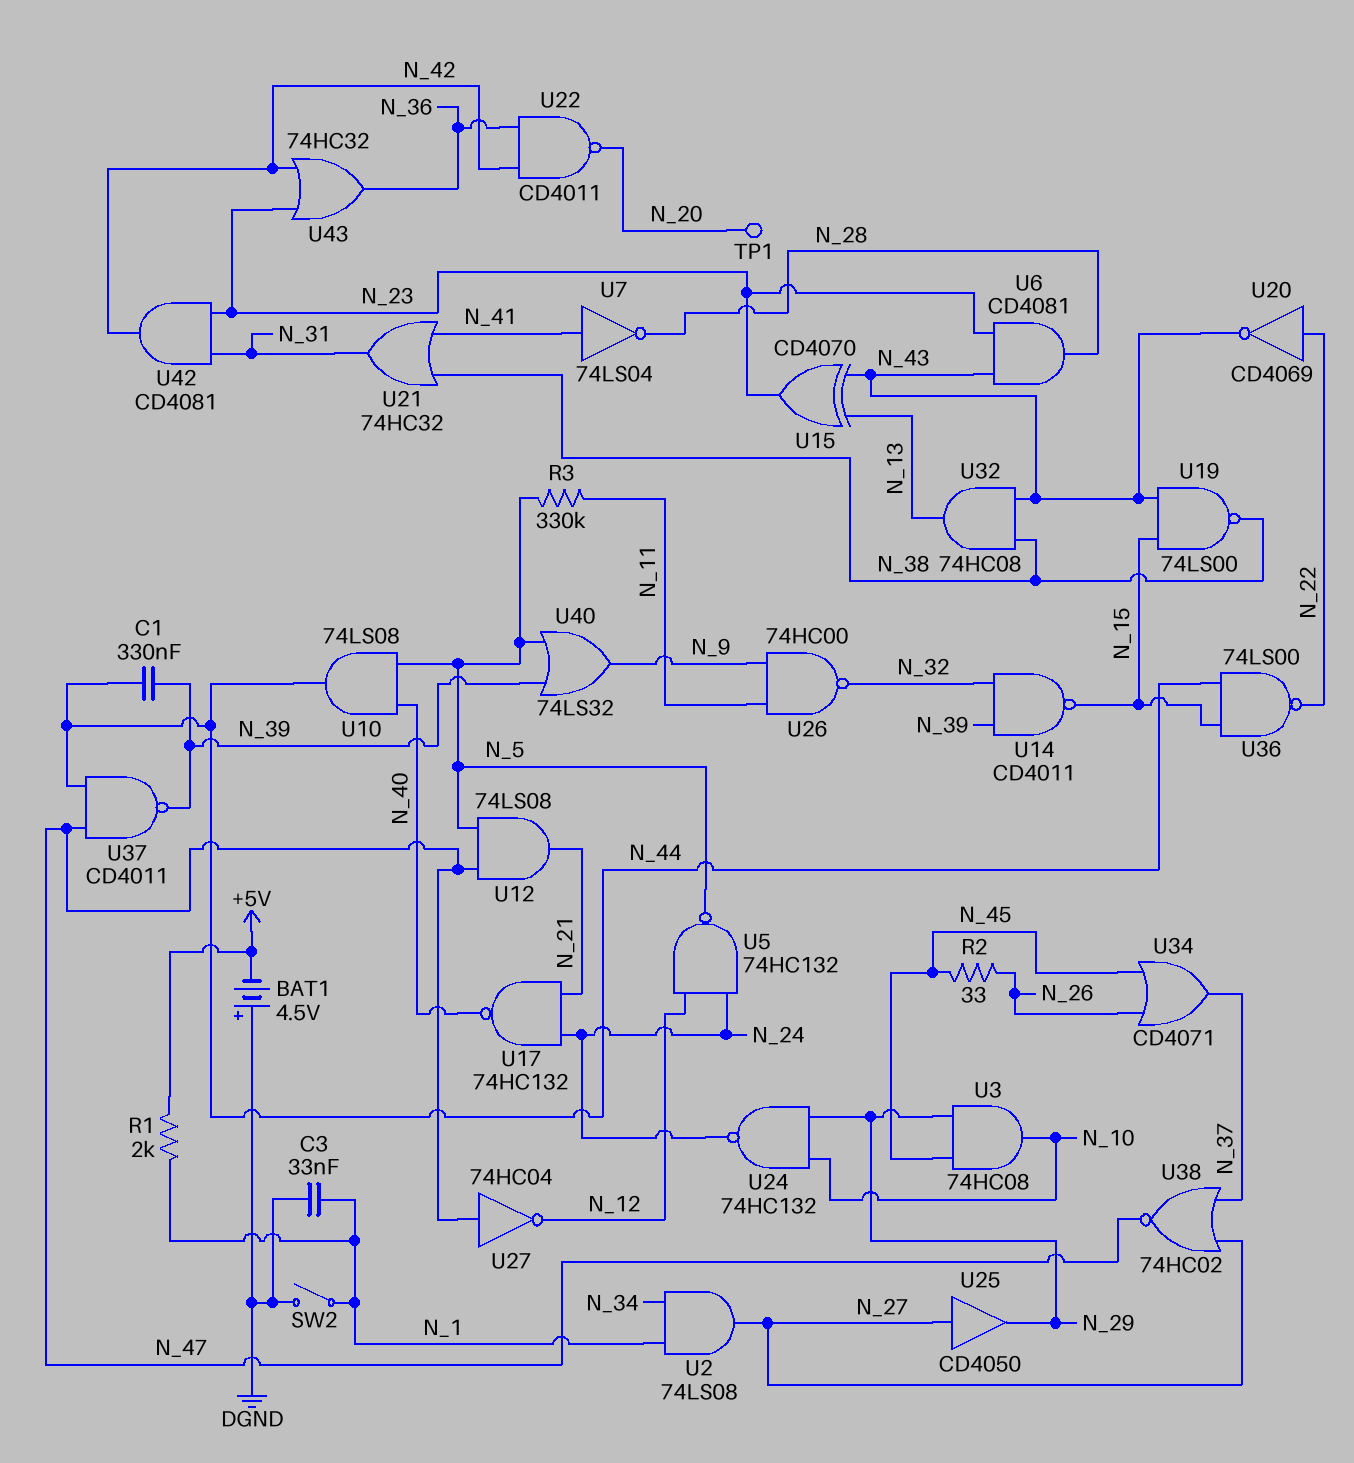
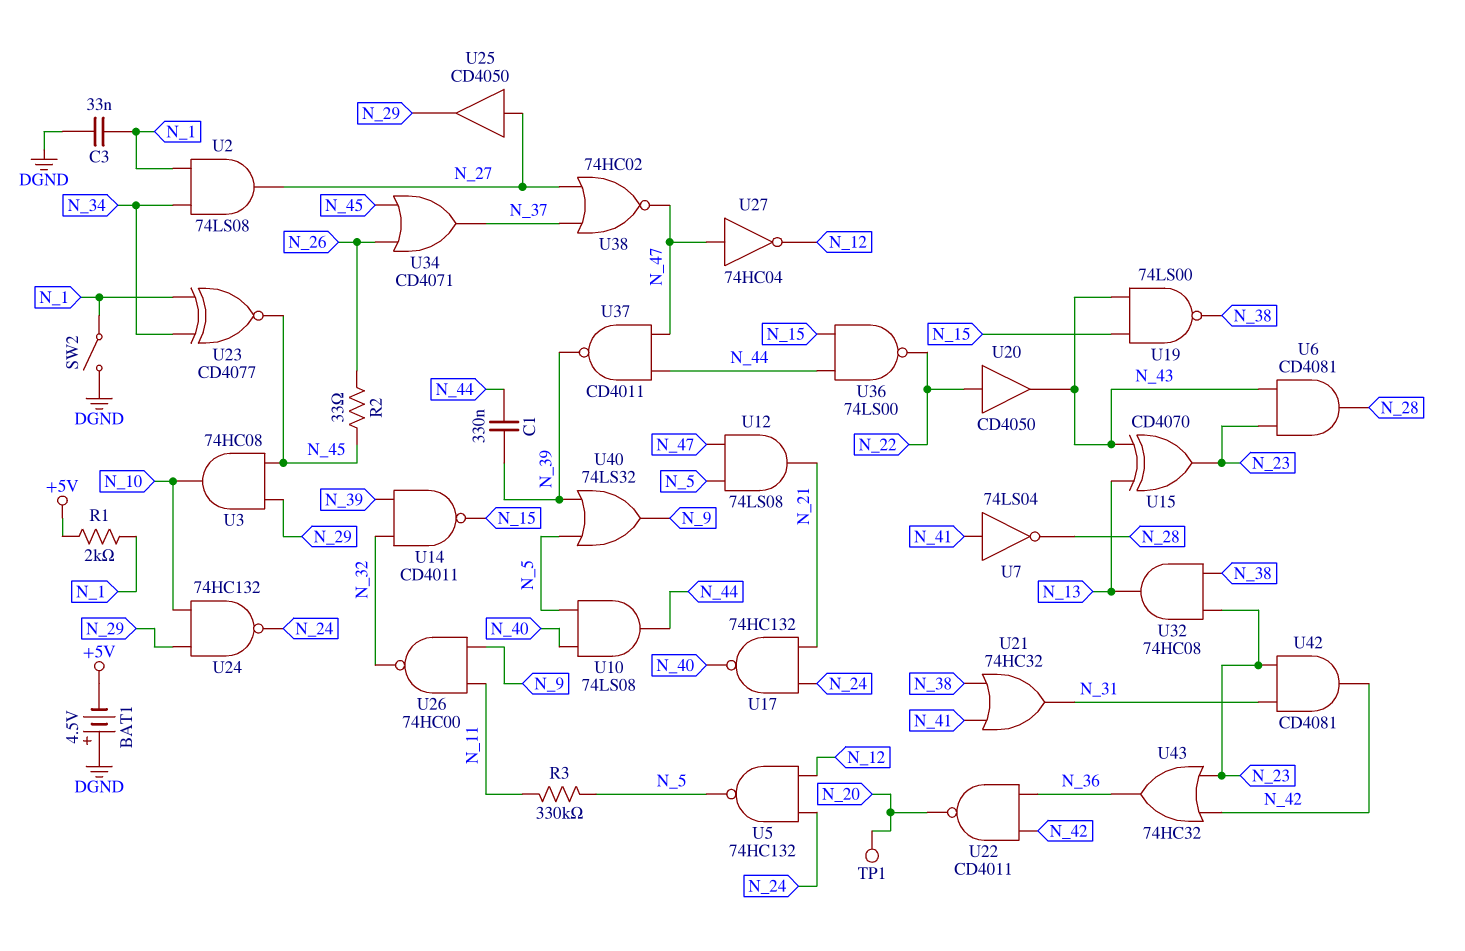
U20: NOT CD4069 (in N_22, out N_43) -> buffer CD4050 (in N_22, out N_43)
U23: none -> XNOR CD4077 (in N_1, in N_34, out N_45)
U32: AND 74HC08 (in N_38, in N_43, out N_13) -> AND 74HC08 (in N_23, in N_38, out N_13)

